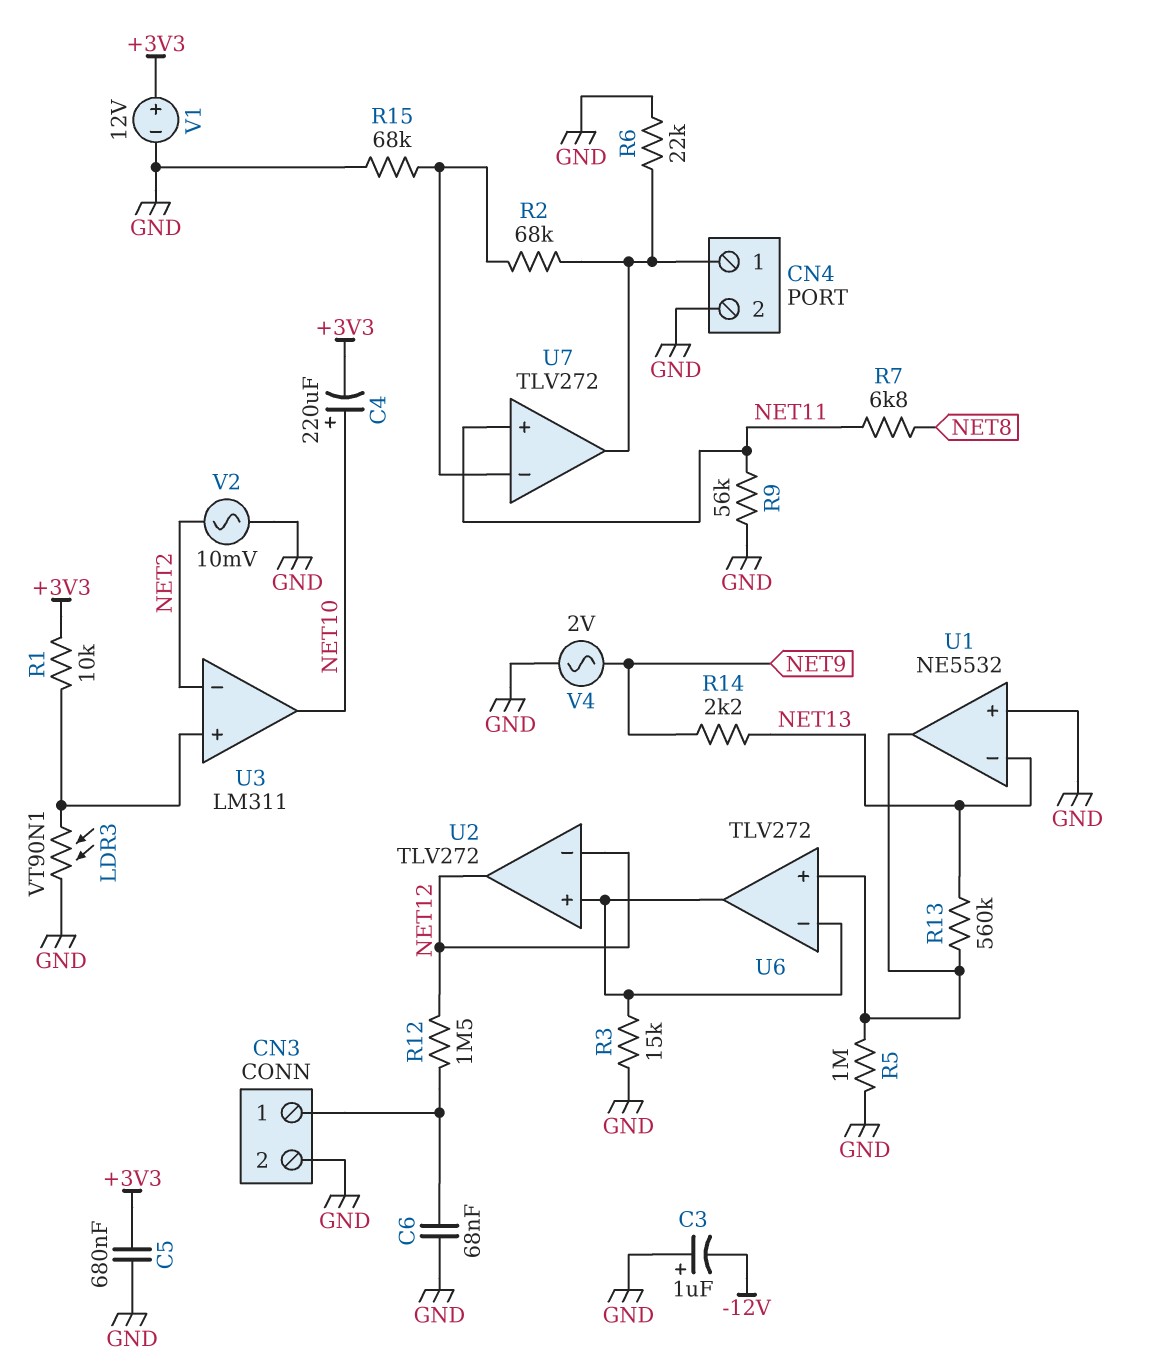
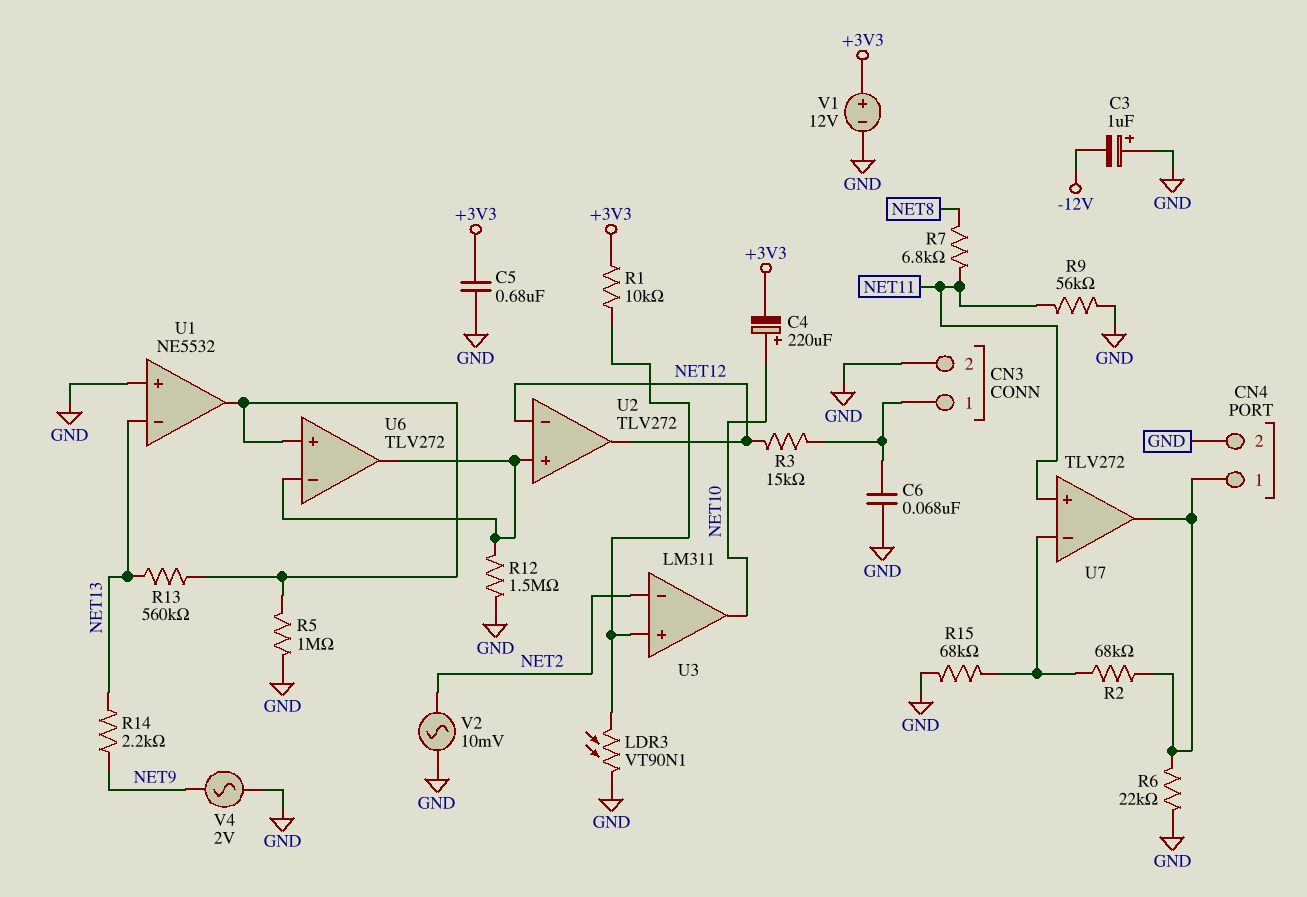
R3: 15k (GND, U2/in+) -> 15k (CN3/1, NET12)
R12: 1.5M (CN3/1, NET12) -> 1.5M (GND, U2/in+)

